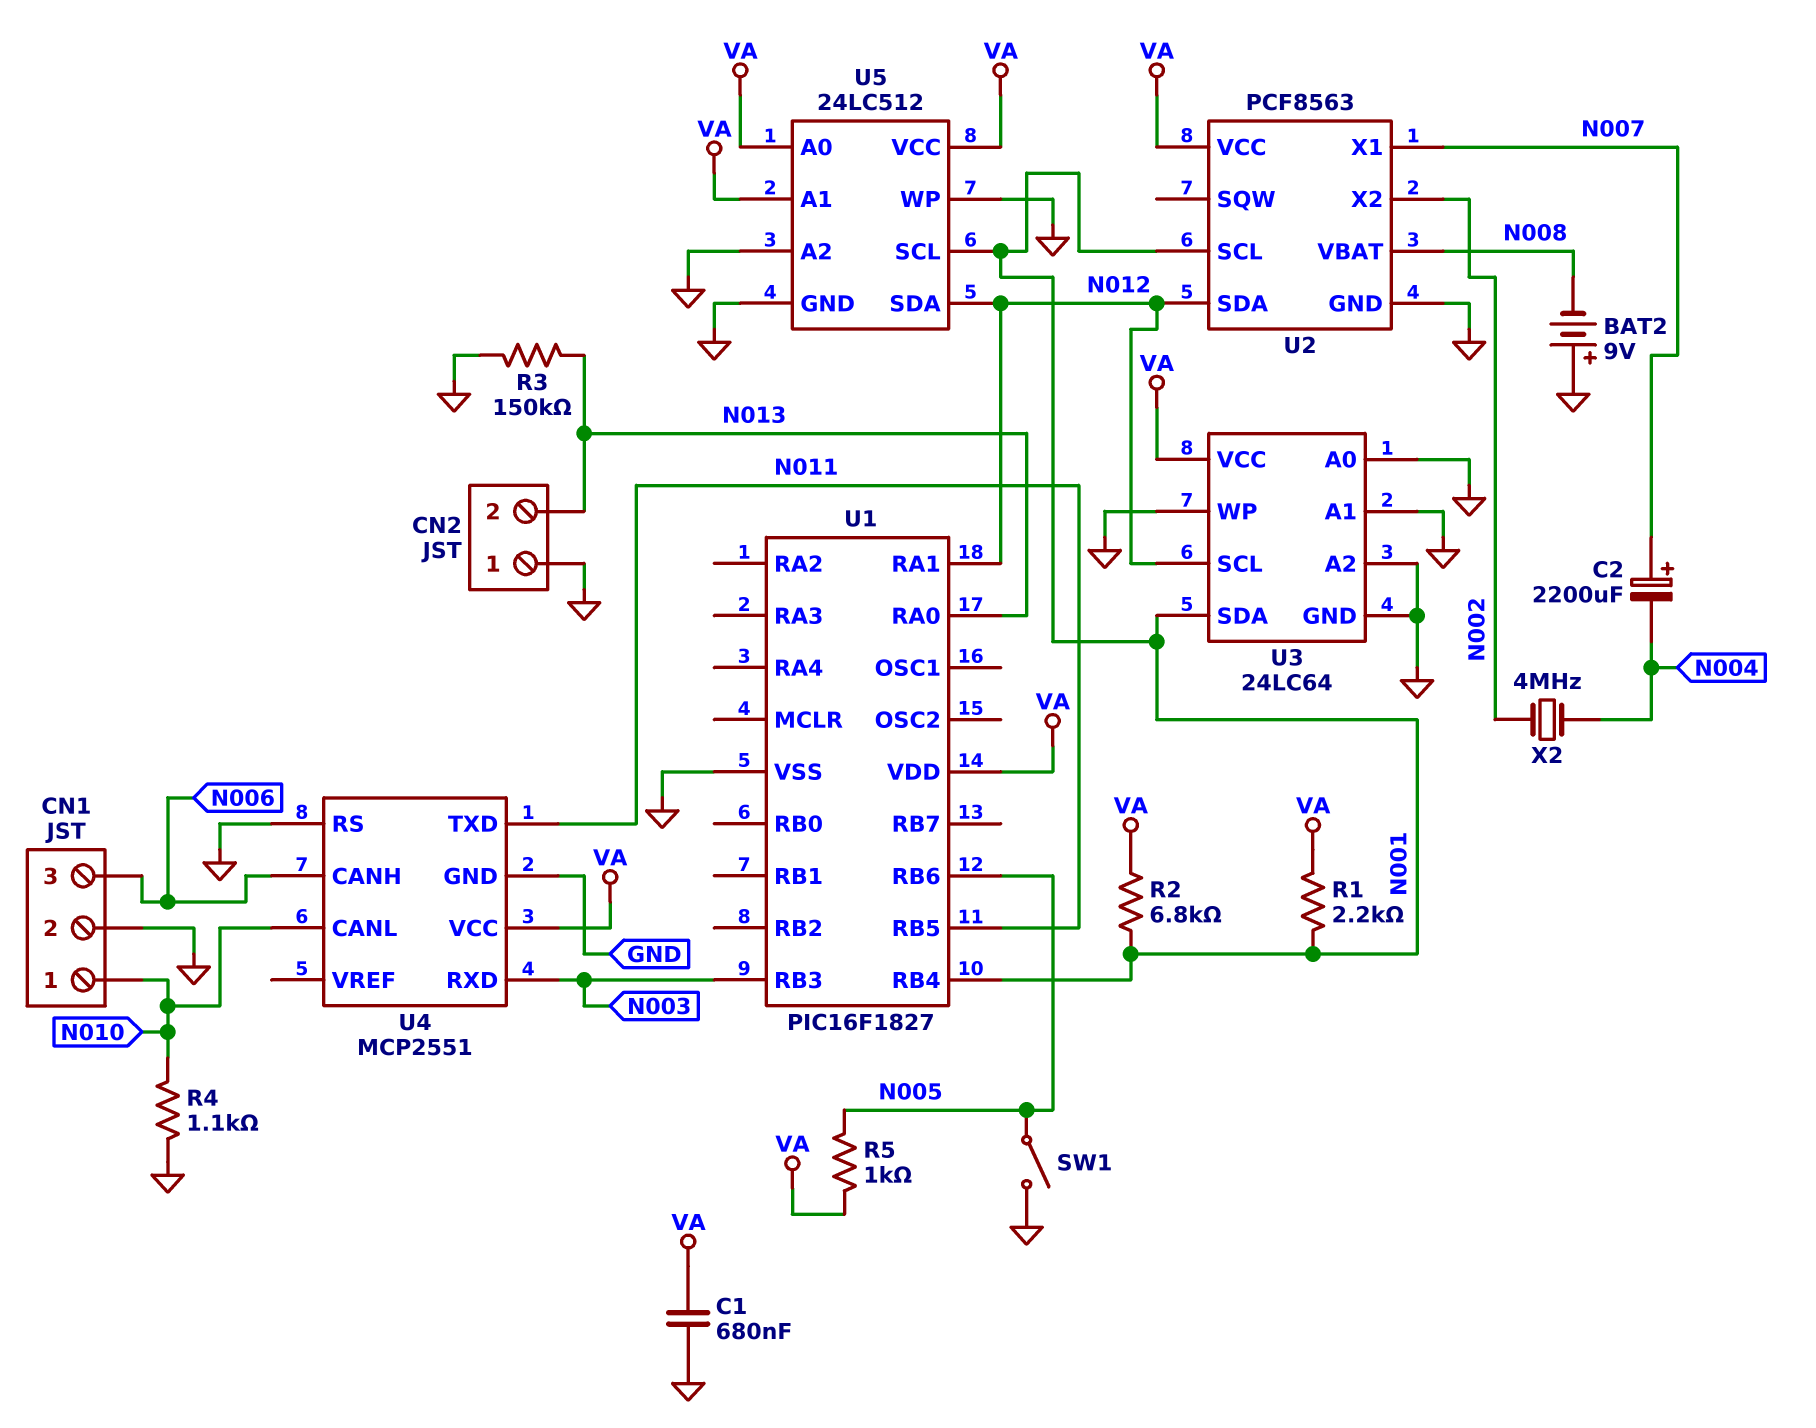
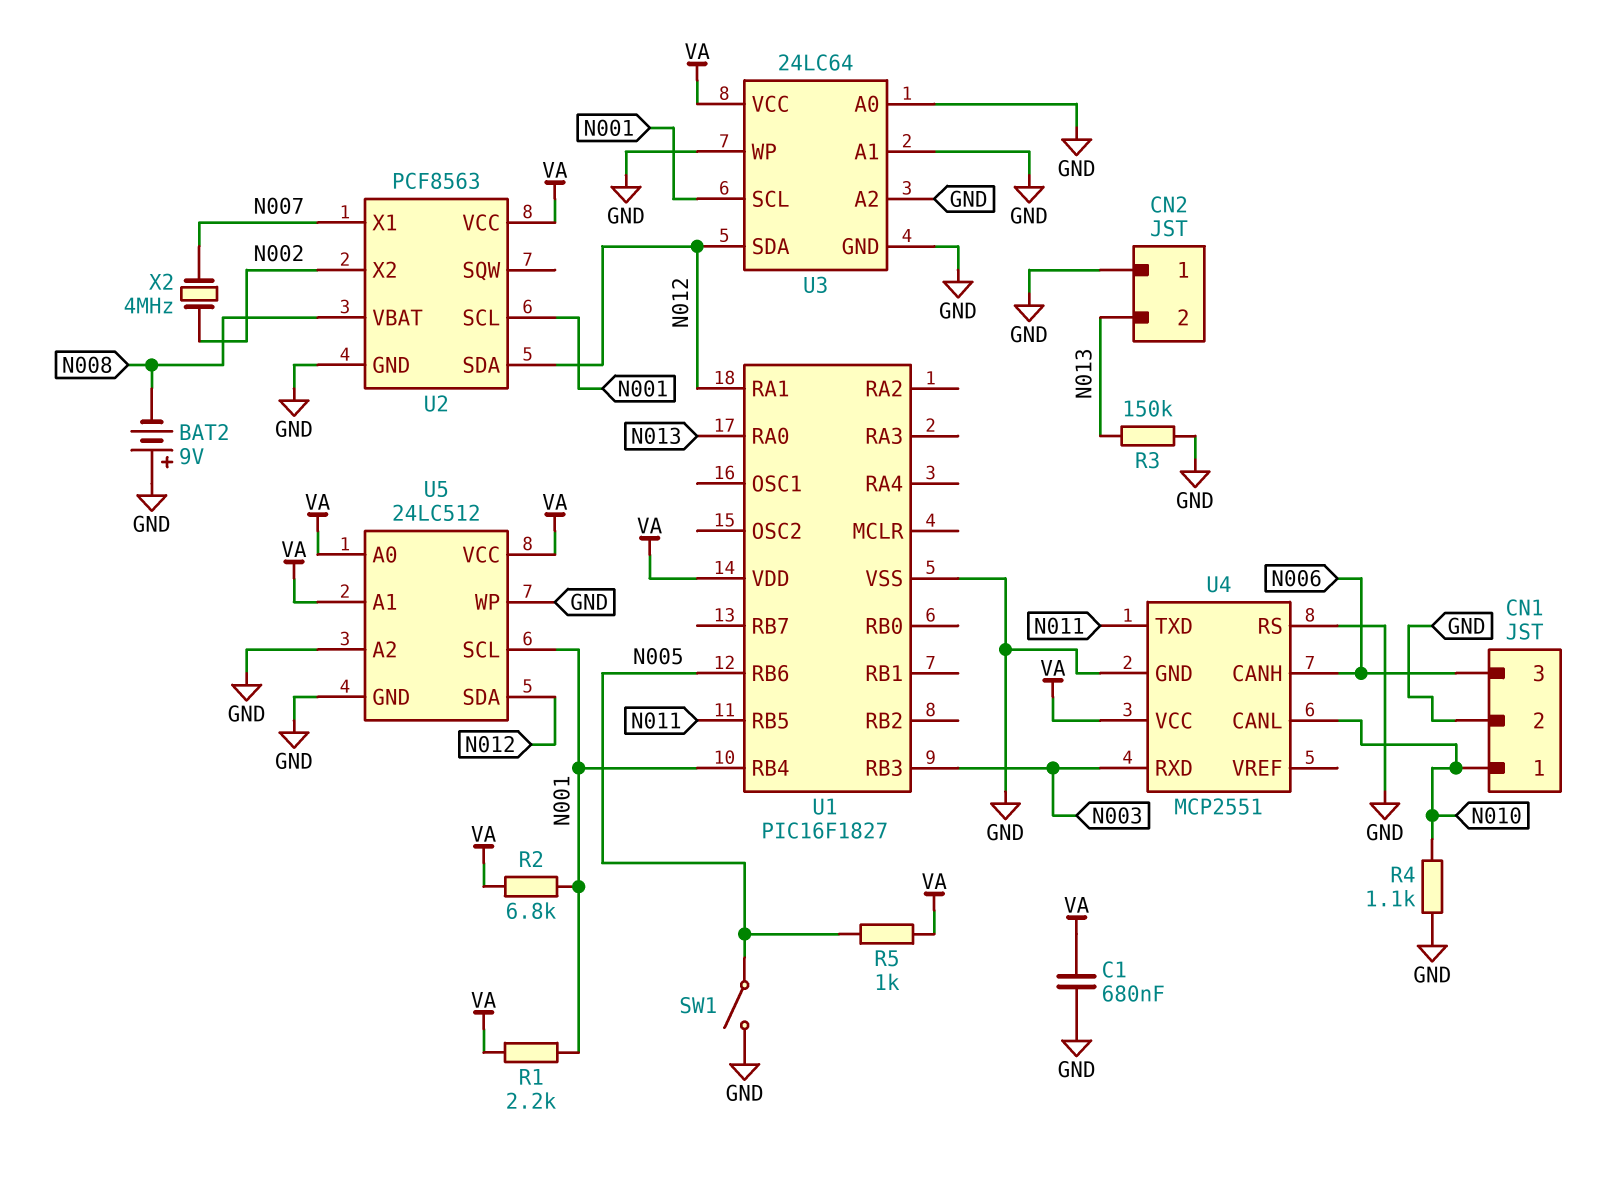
C2: 2200uF (plus N007, minus N004) -> none
U3 pin SCL: N012 -> N001
U3 pin SDA: N001 -> N012
X2: 4MHz (N002, N004) -> 4MHz (N002, N007)

